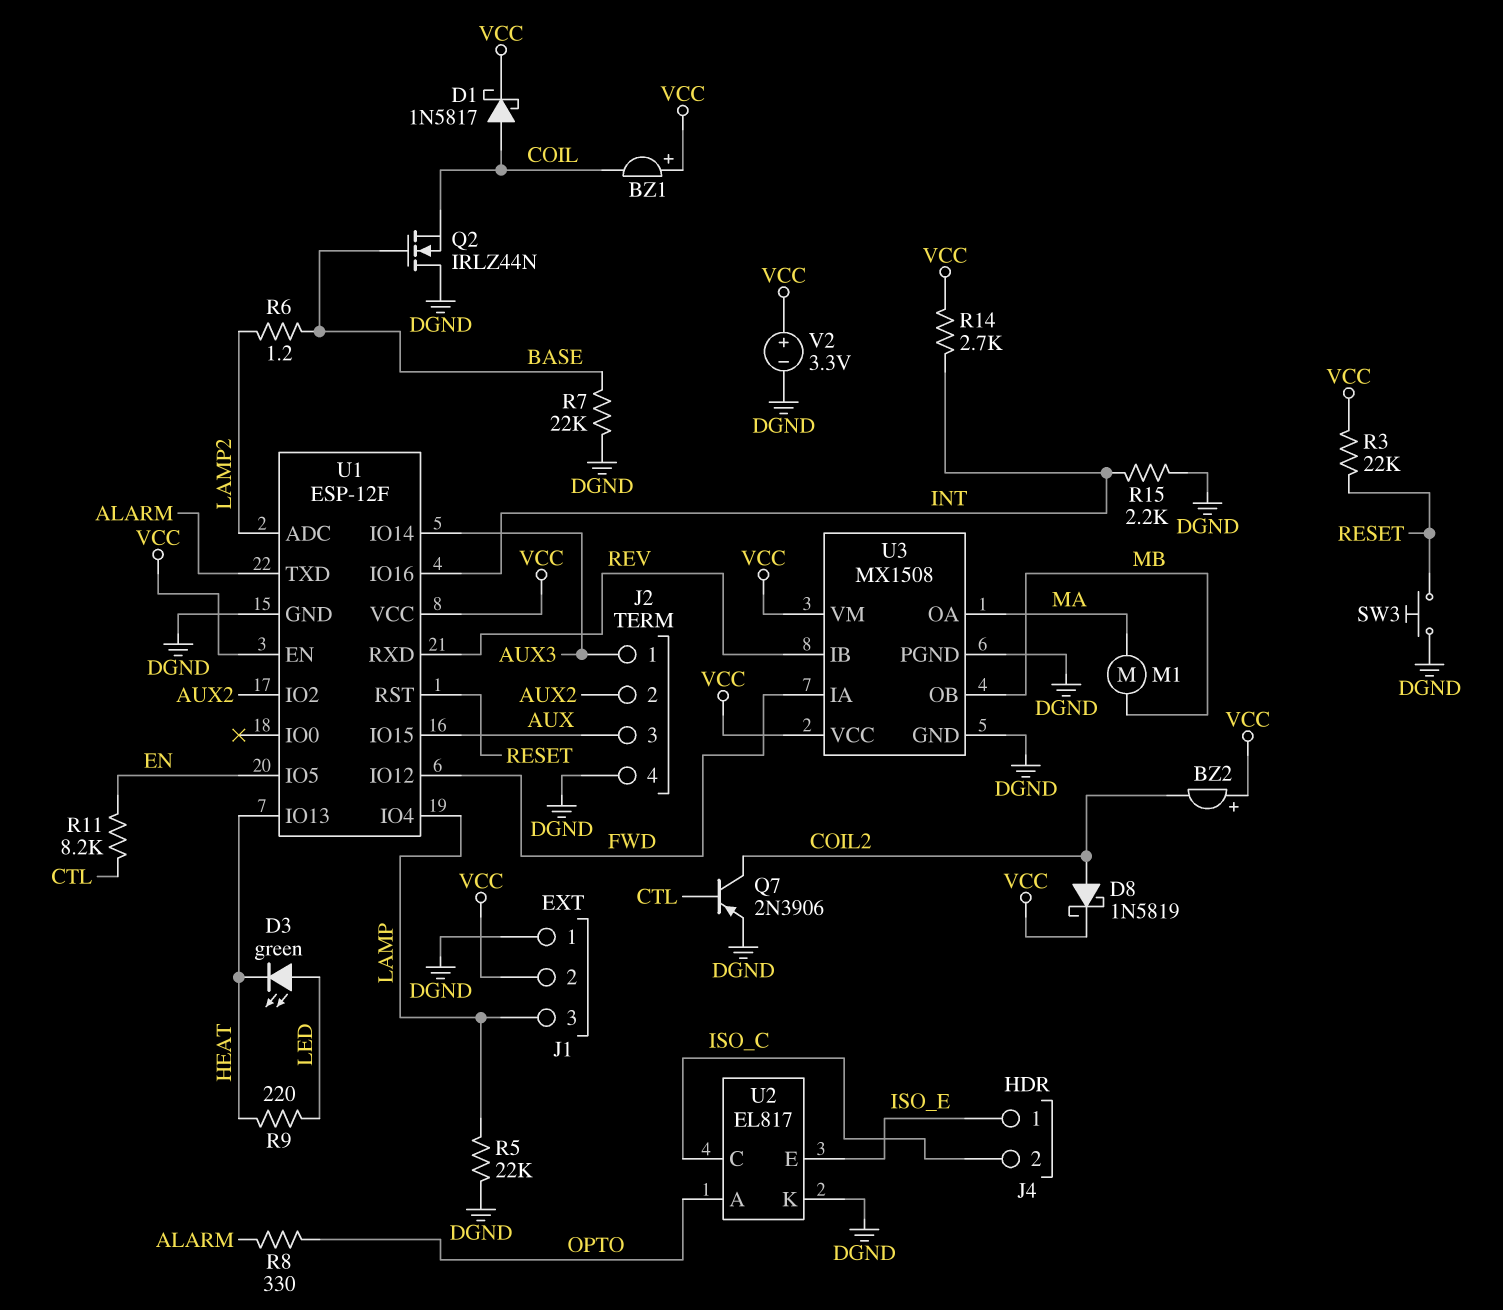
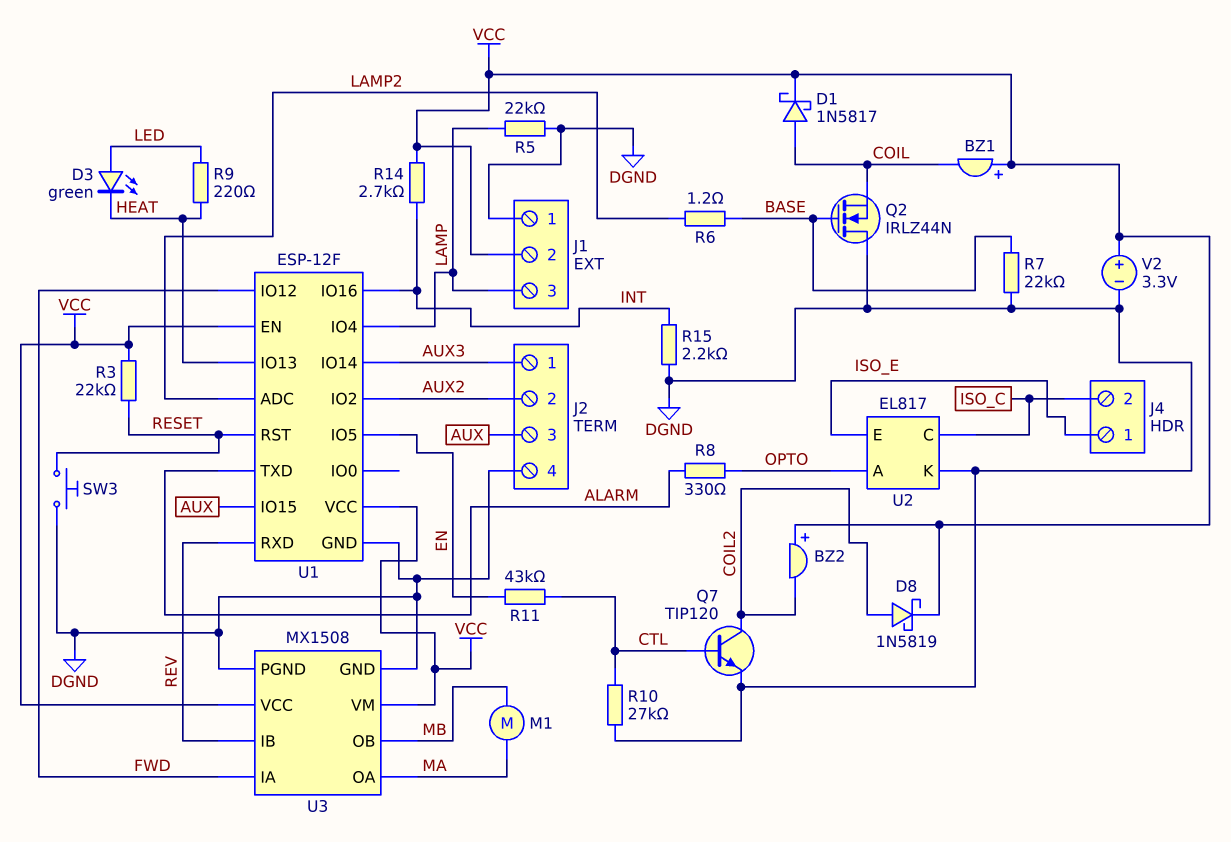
Q7: PNP 2N3906 (B CTL, C COIL2, E DGND) -> NPN TIP120 (B CTL, C COIL2, E DGND)
R10: none -> 27k (CTL, DGND)
R11: 8.2k (CTL, EN) -> 43k (CTL, EN)

